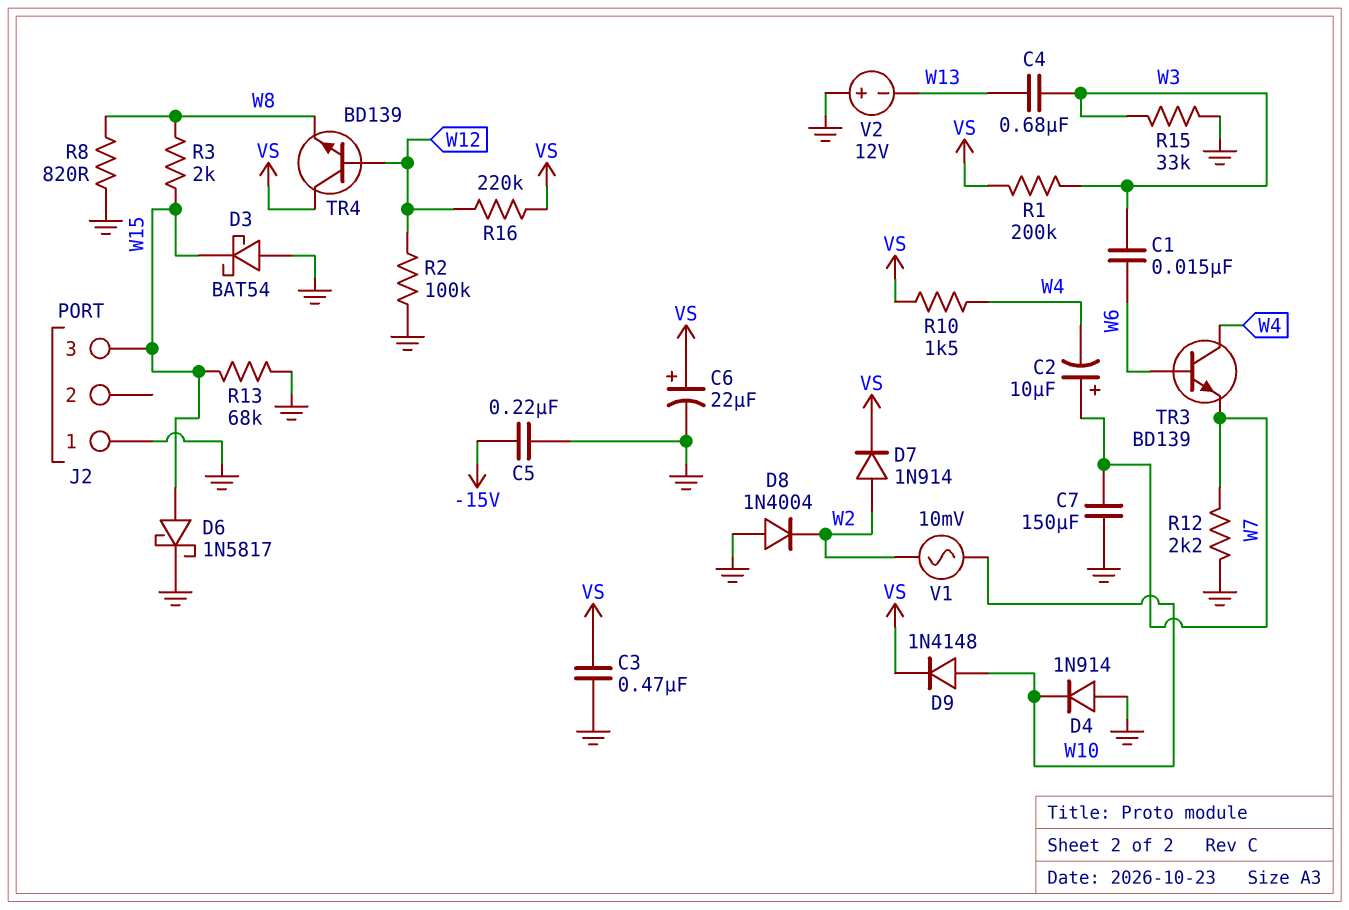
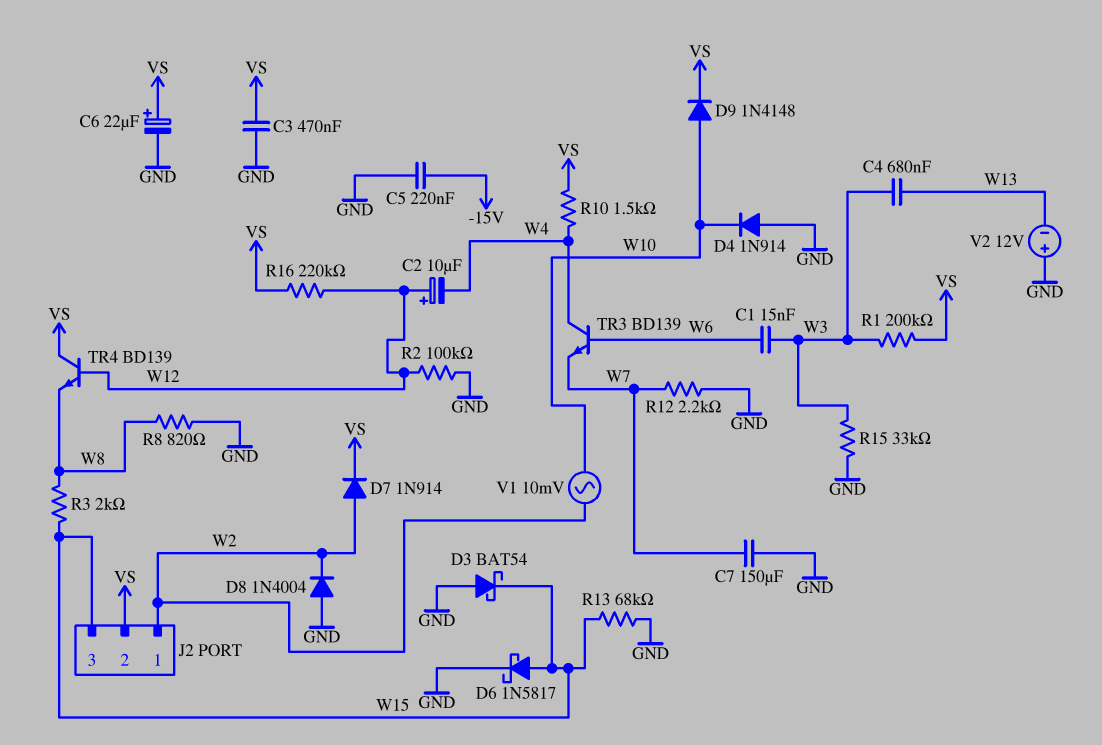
C2: 10uF (plus W7, minus W4) -> 10uF (plus W12, minus W4)
J2 pin 1: GND -> W2
J2 pin 2: none -> VS

